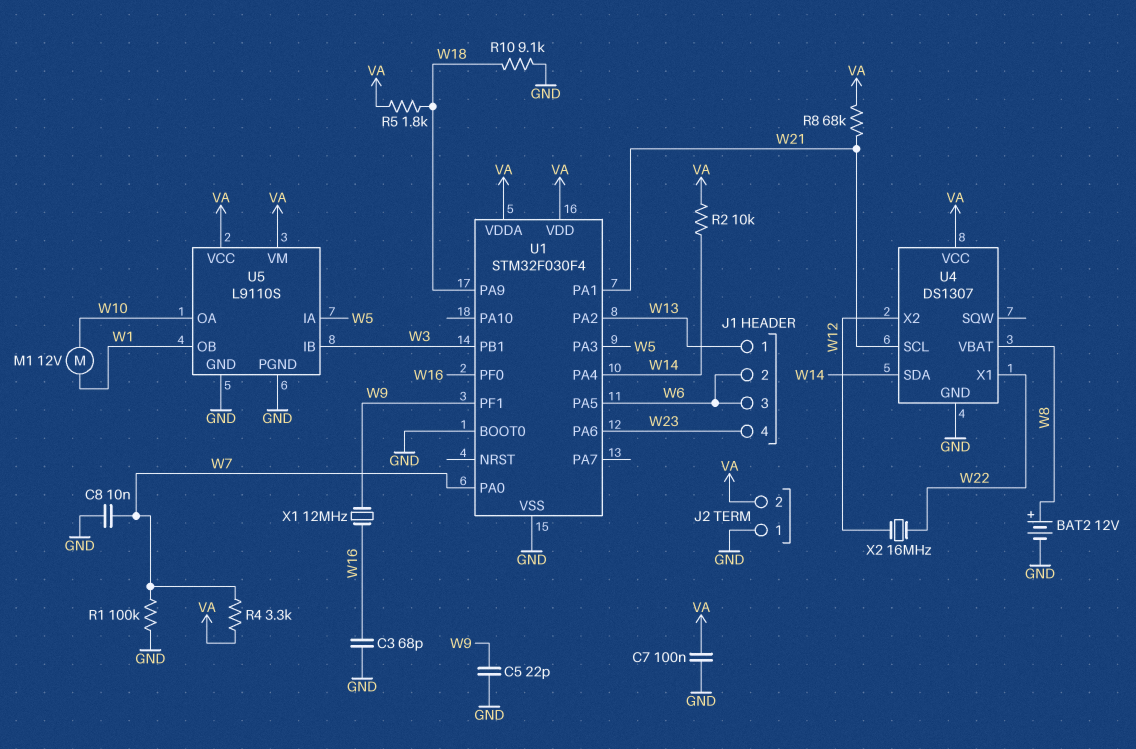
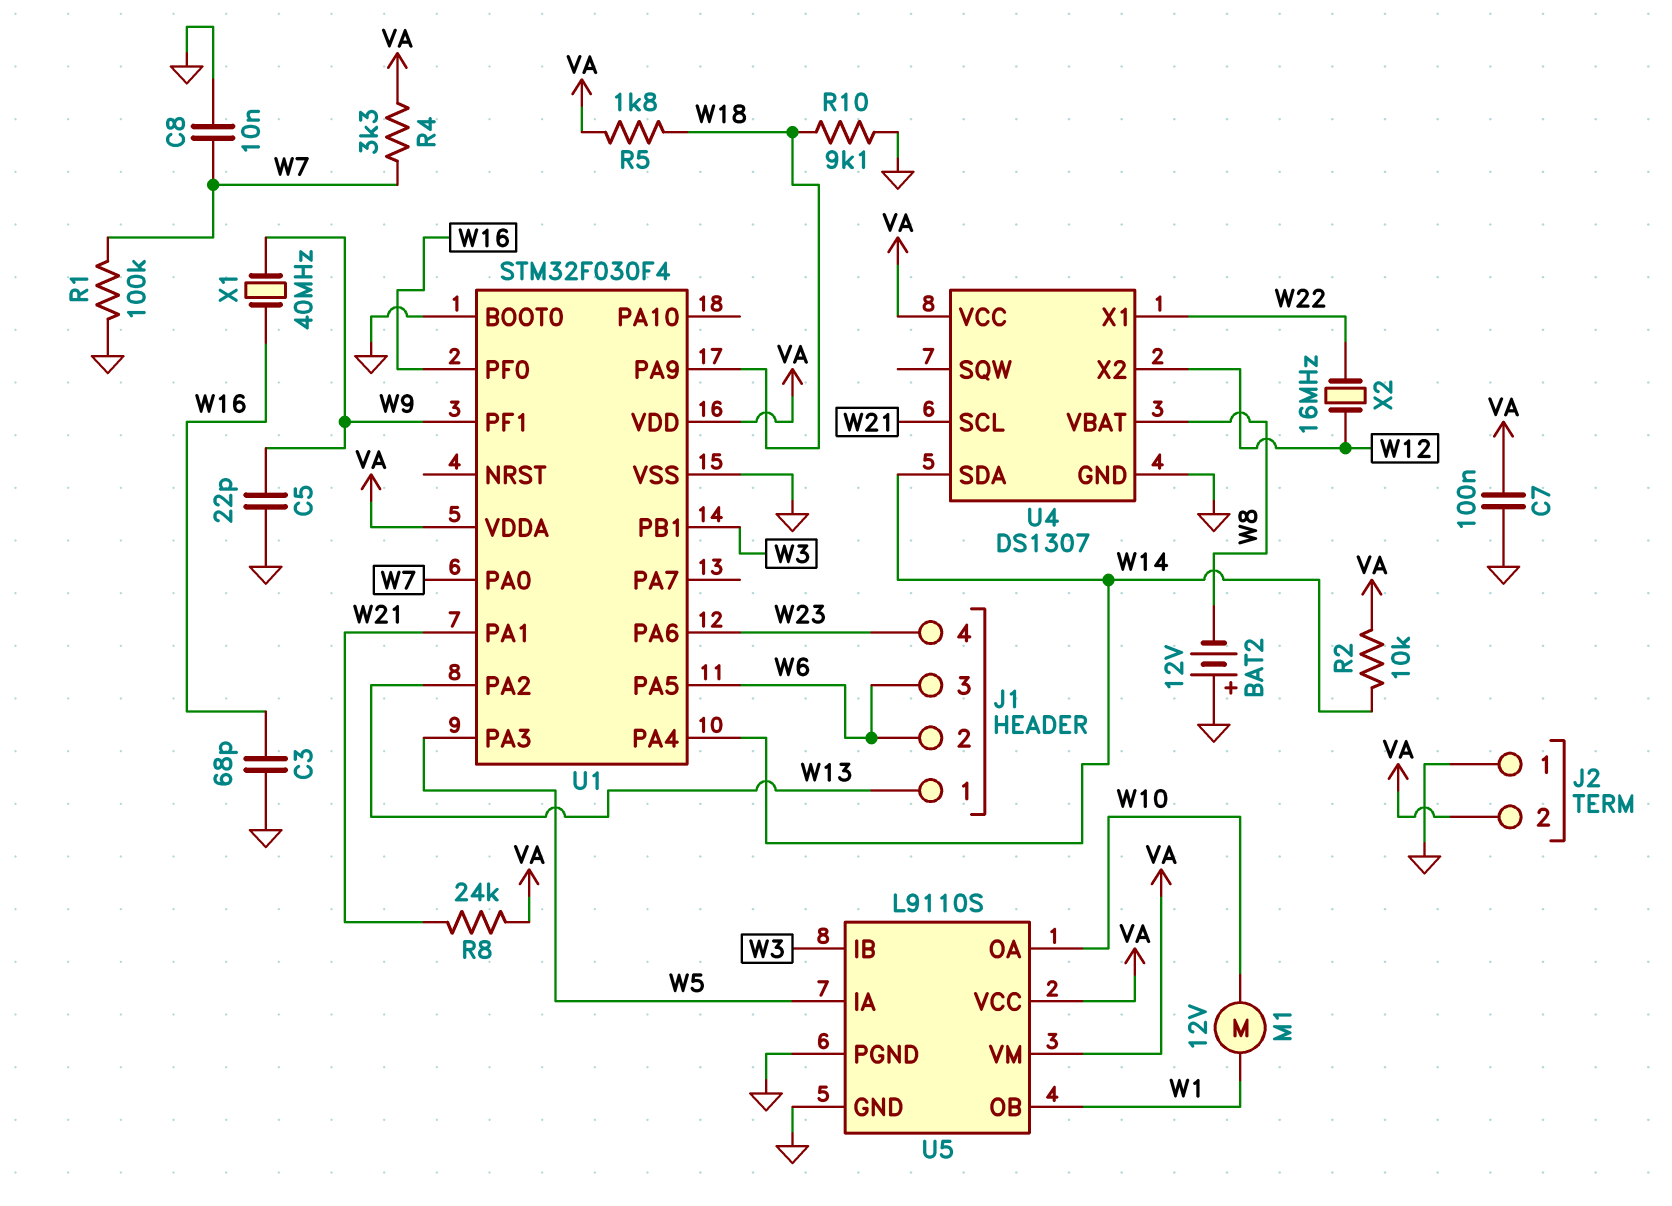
BAT2: 12V (plus W8, minus GND) -> 12V (plus GND, minus W8)
R8: 68k (VA, W21) -> 24k (VA, W21)
X1: 12MHz (W9, W16) -> 40MHz (W9, W16)

